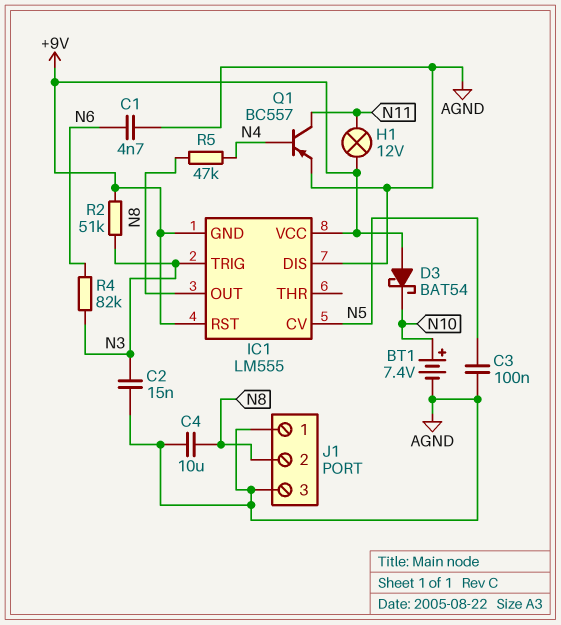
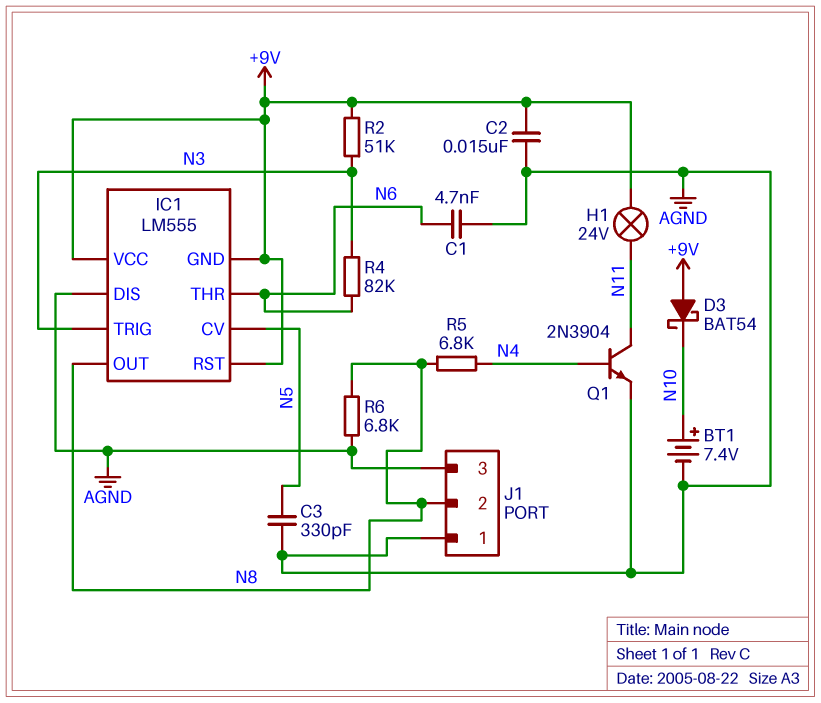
C2: 15nF (AGND, N3) -> 15nF (+9V, AGND)
C3: 100nF (AGND, N5) -> 330pF (AGND, N5)
C4: 10uF (AGND, N8) -> none
H1: lamp 12V (+9V, N11) -> lamp 24V (+9V, N11)
IC1 pin THR: none -> N6
Q1: PNP BC557 (B N4, C N11, E AGND) -> NPN 2N3904 (B N4, C N11, E AGND)
R5: 47k (N4, N8) -> 6.8k (N4, N8)
R6: none -> 6.8k (AGND, N8)

